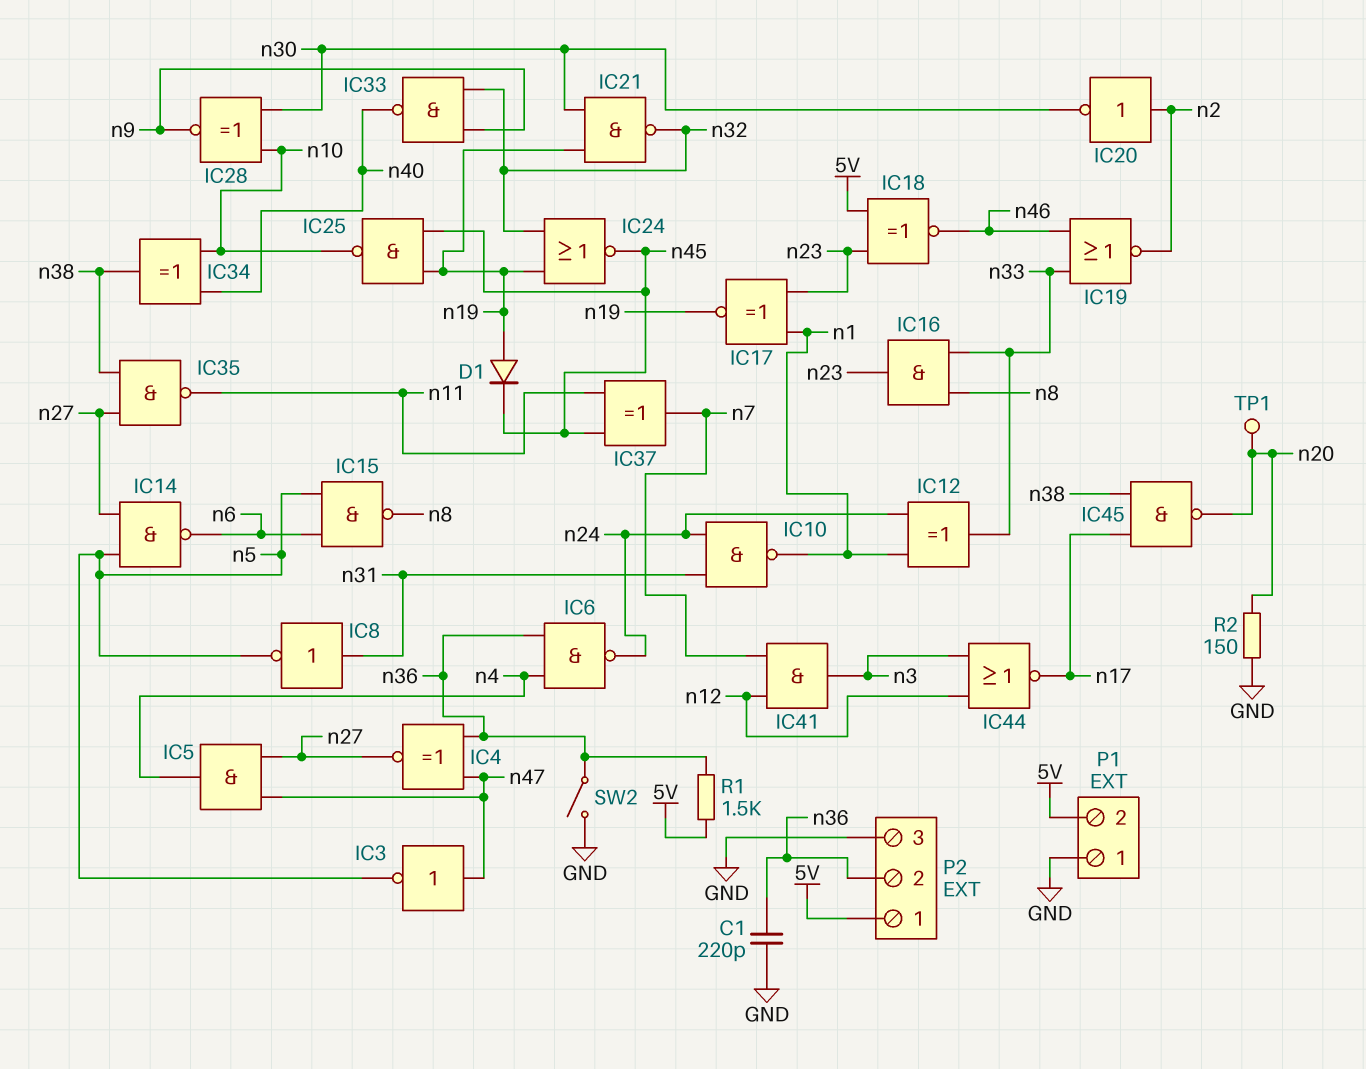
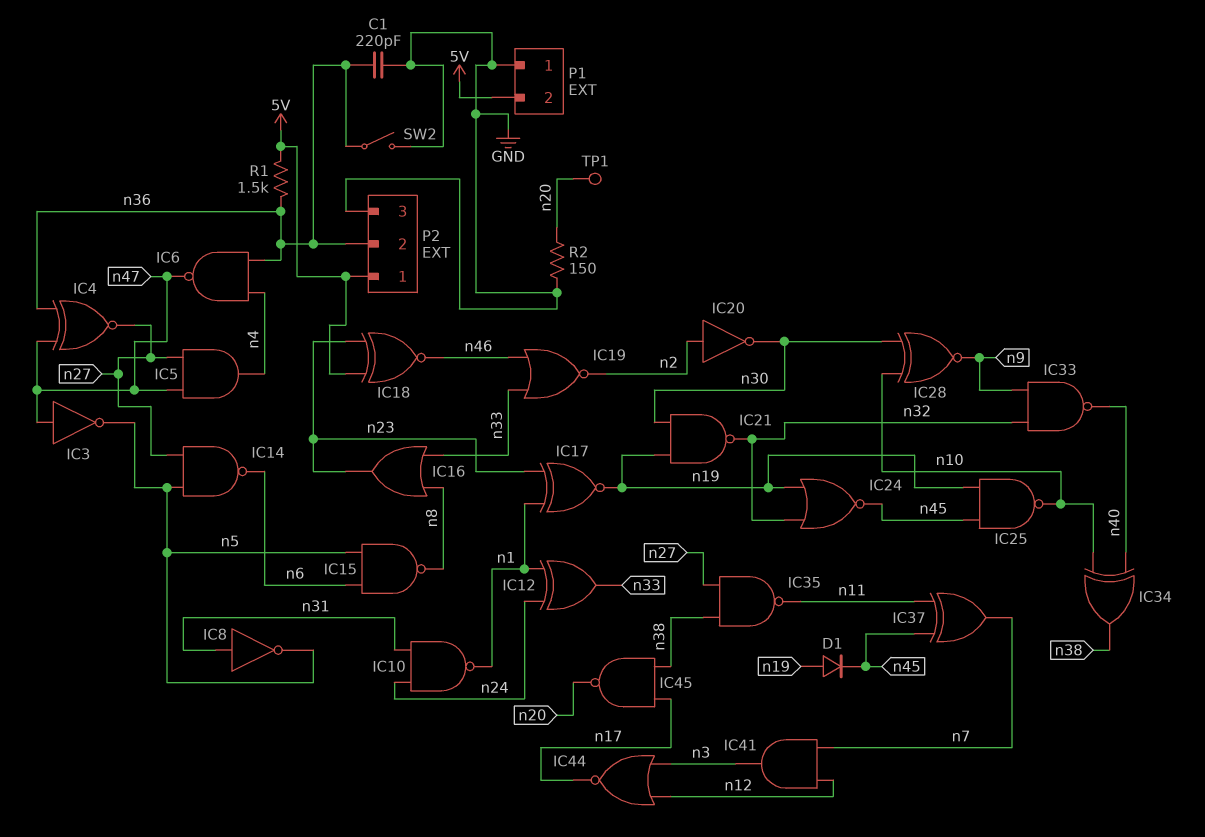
IC6: NAND (in n4, in n36, out n24) -> NAND (in n4, in n36, out n47)
IC16: AND (in n8, in n33, out n23) -> OR (in n8, in n33, out n23)

